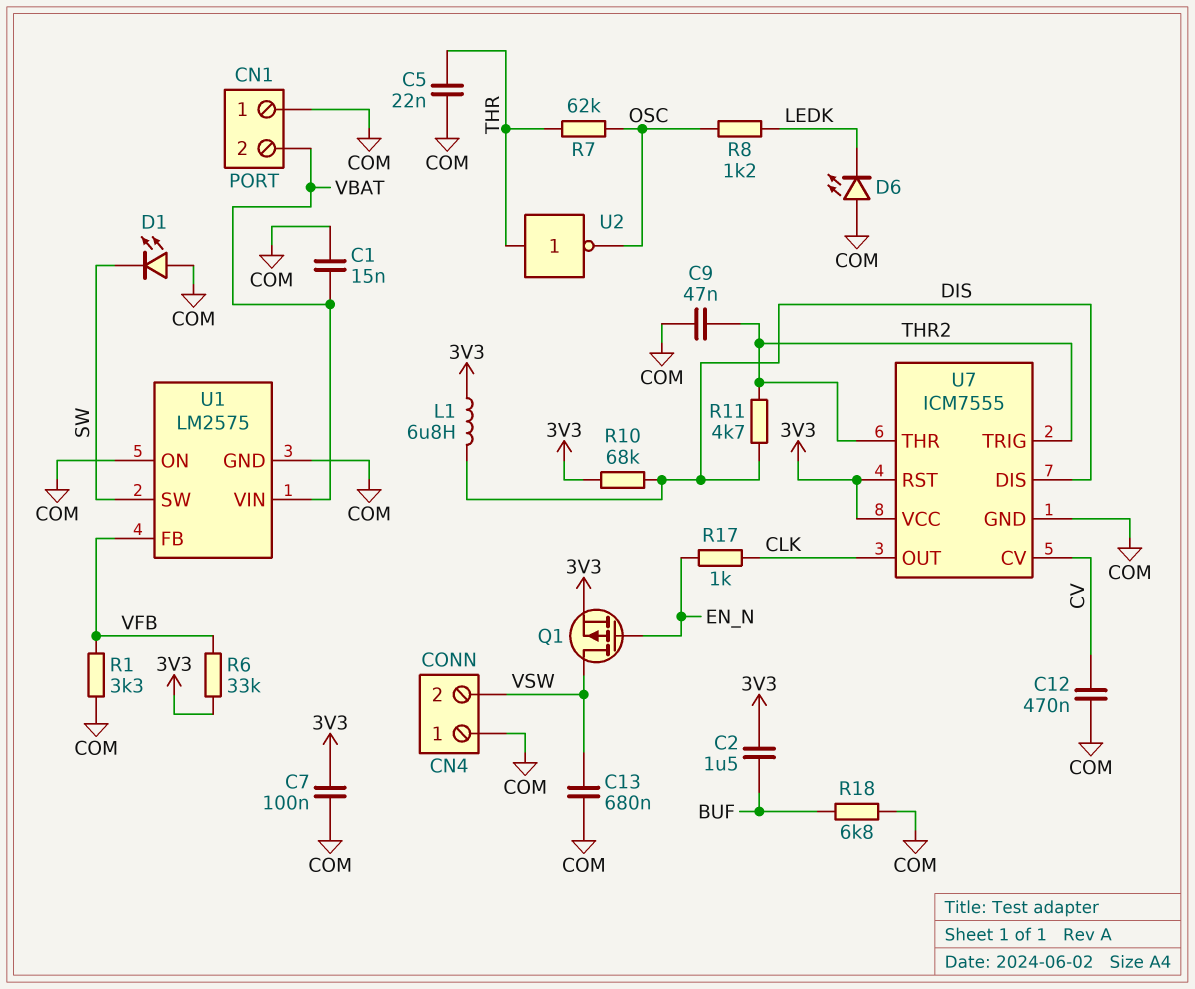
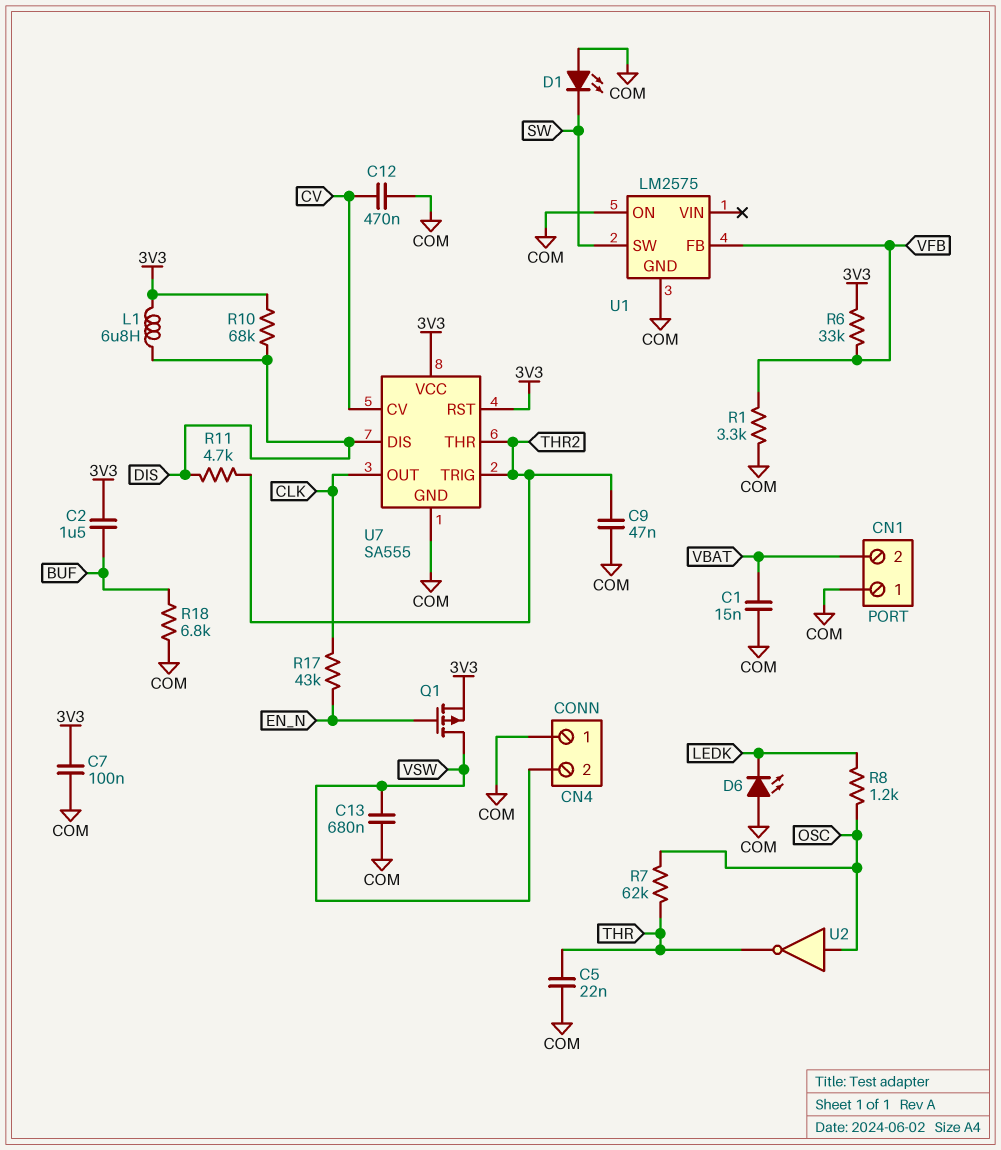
R17: 1k (CLK, EN_N) -> 43k (CLK, EN_N)
U1 pin VIN: VBAT -> none
U2: NOT (in THR, out OSC) -> NOT (in OSC, out THR)
U7: ICM7555 -> SA555

